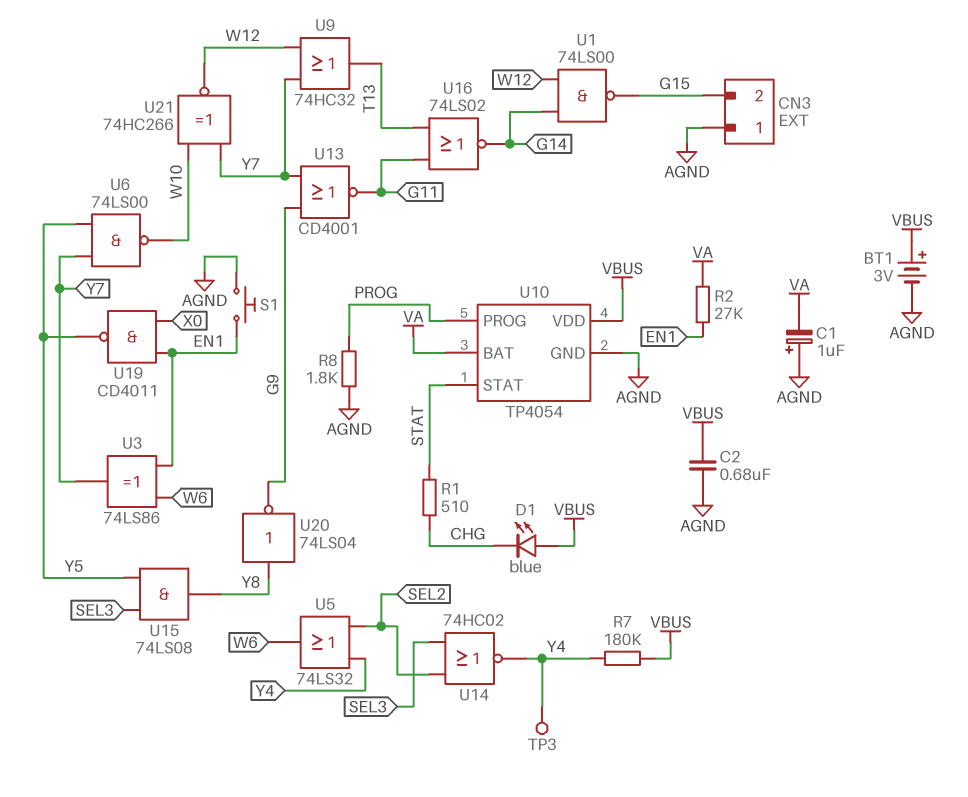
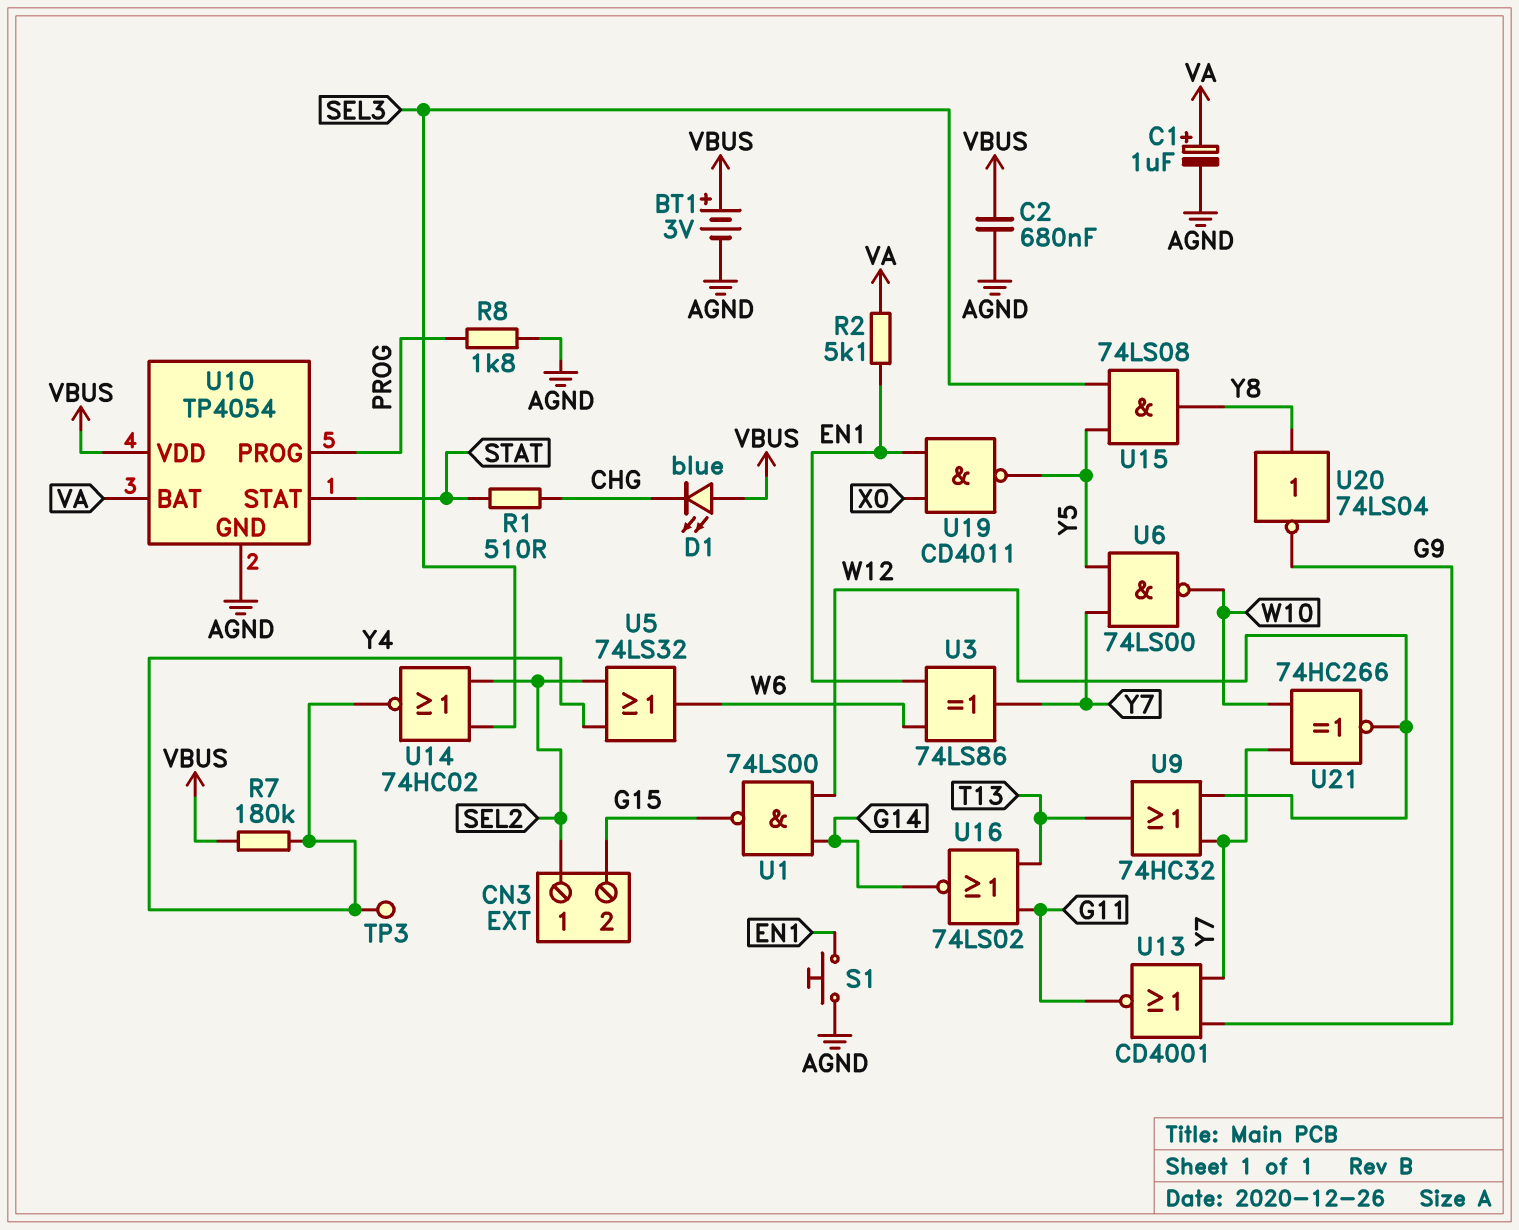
C1: 1uF (plus AGND, minus VA) -> 1uF (plus VA, minus AGND)
CN3 pin 1: AGND -> SEL2
R2: 27k (EN1, VA) -> 5.1k (EN1, VA)

